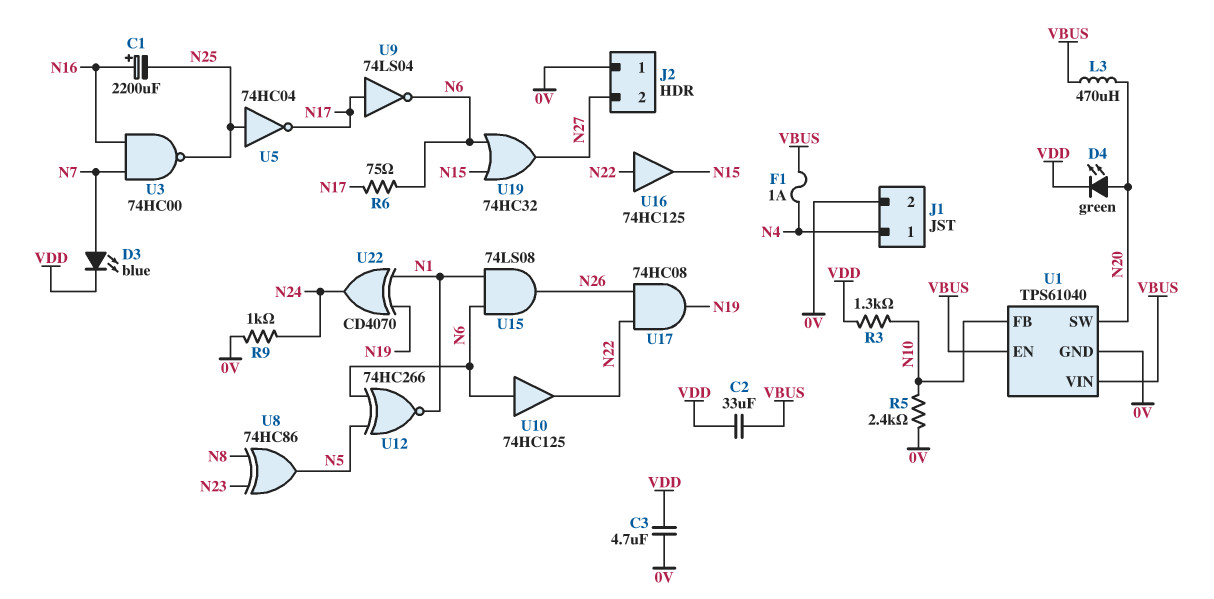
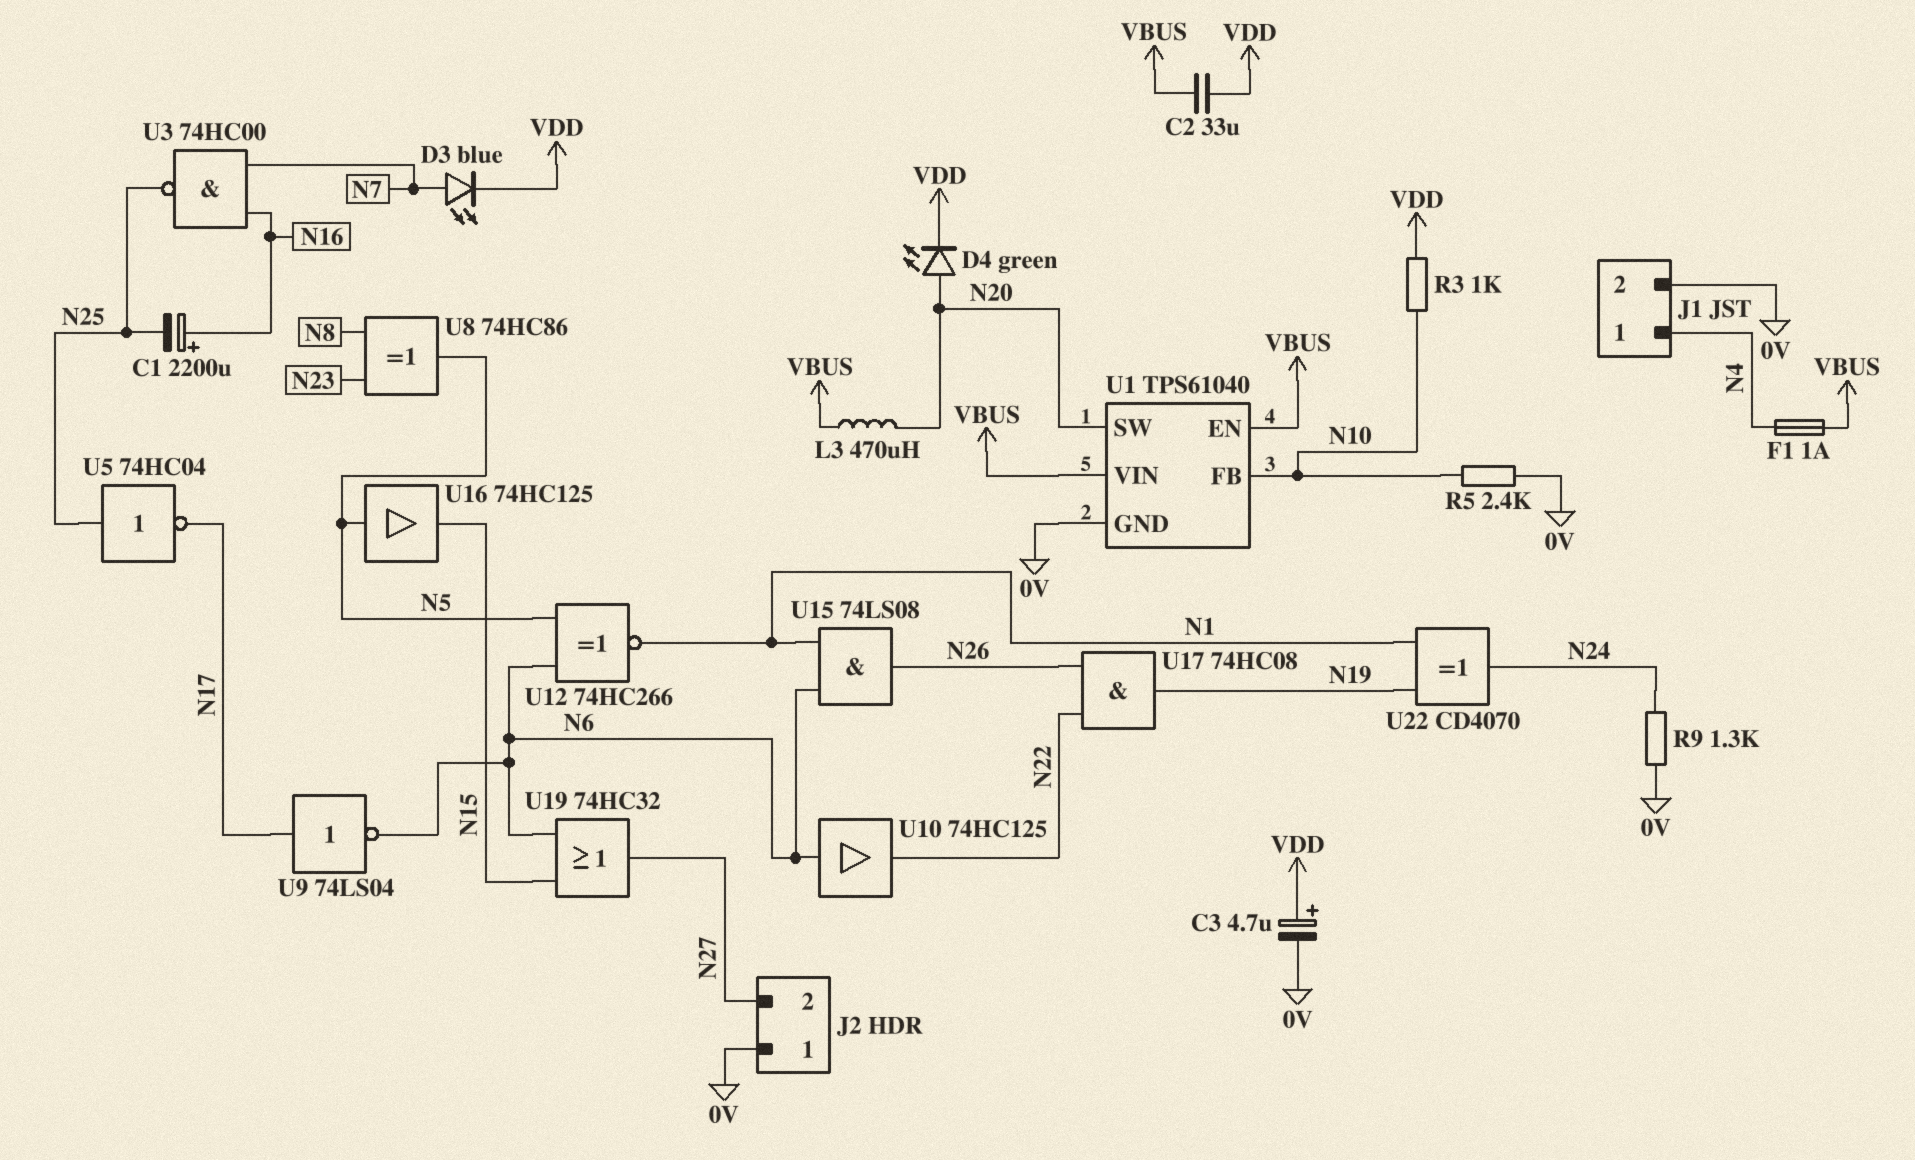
C3: 4.7uF (0V, VDD) -> 4.7uF (plus VDD, minus 0V)
R3: 1.3k (N10, VDD) -> 1k (N10, VDD)
R6: 75 (N6, N17) -> none
R9: 1k (0V, N24) -> 1.3k (0V, N24)
U16: buffer 74HC125 (in N22, out N15) -> buffer 74HC125 (in N5, out N15)

